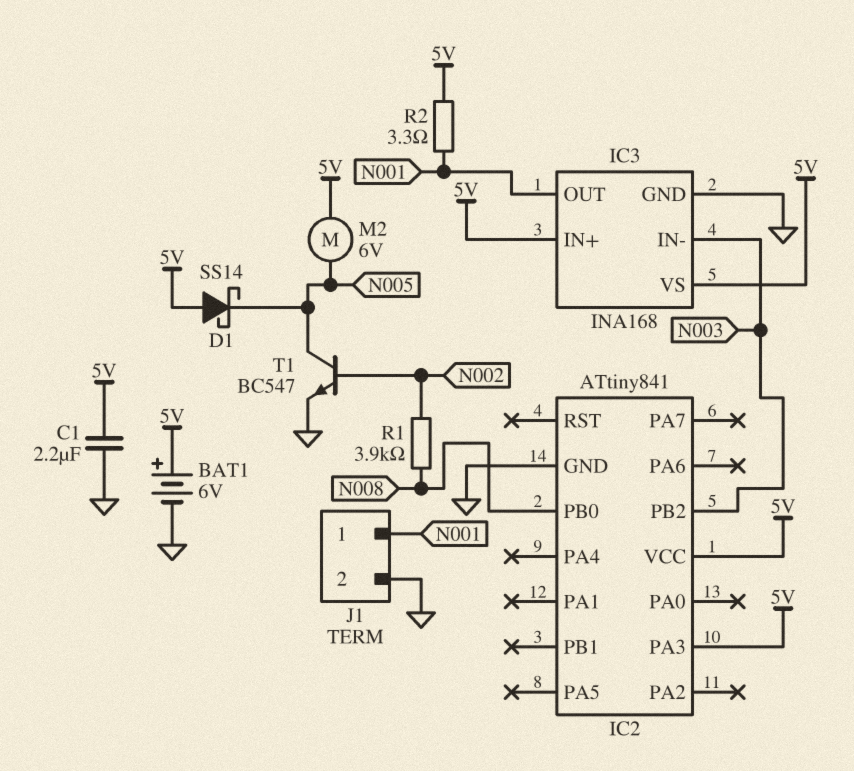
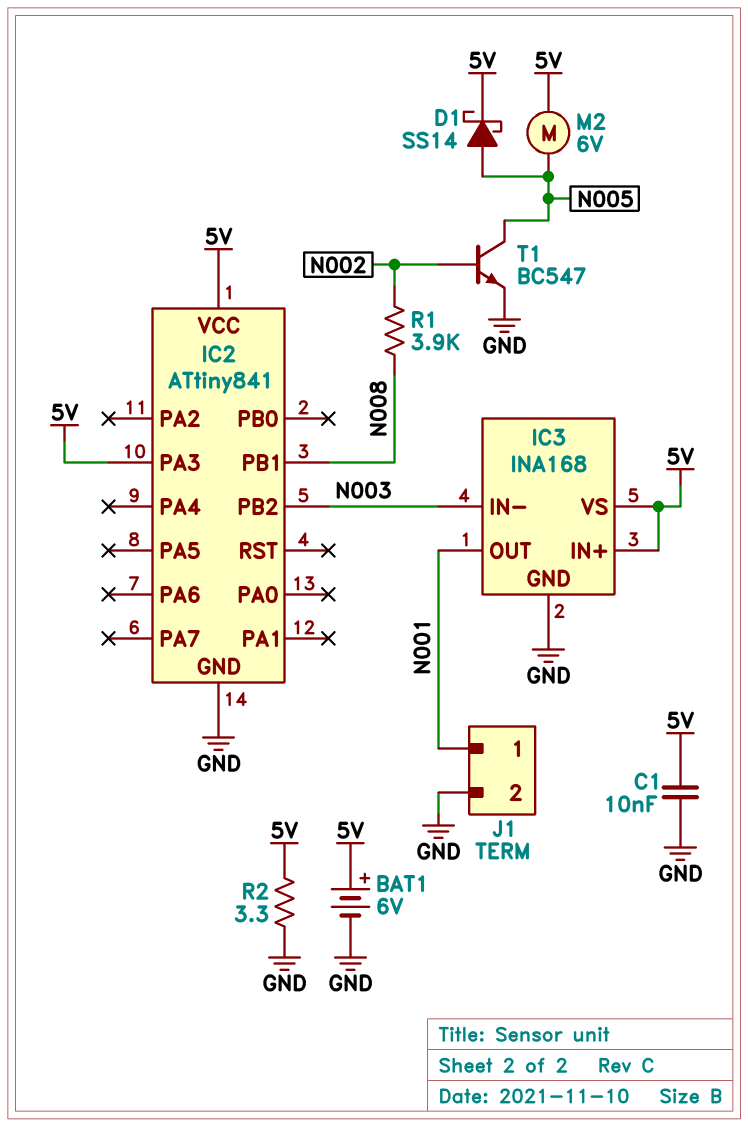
C1: 2.2uF (5V, GND) -> 10nF (5V, GND)
D1: schottky SS14 (A 5V, K N005) -> schottky SS14 (A N005, K 5V)
IC2 pin PB0: N008 -> none
IC2 pin PB1: none -> N008
R2: 3.3 (5V, N001) -> 3.3 (5V, GND)

